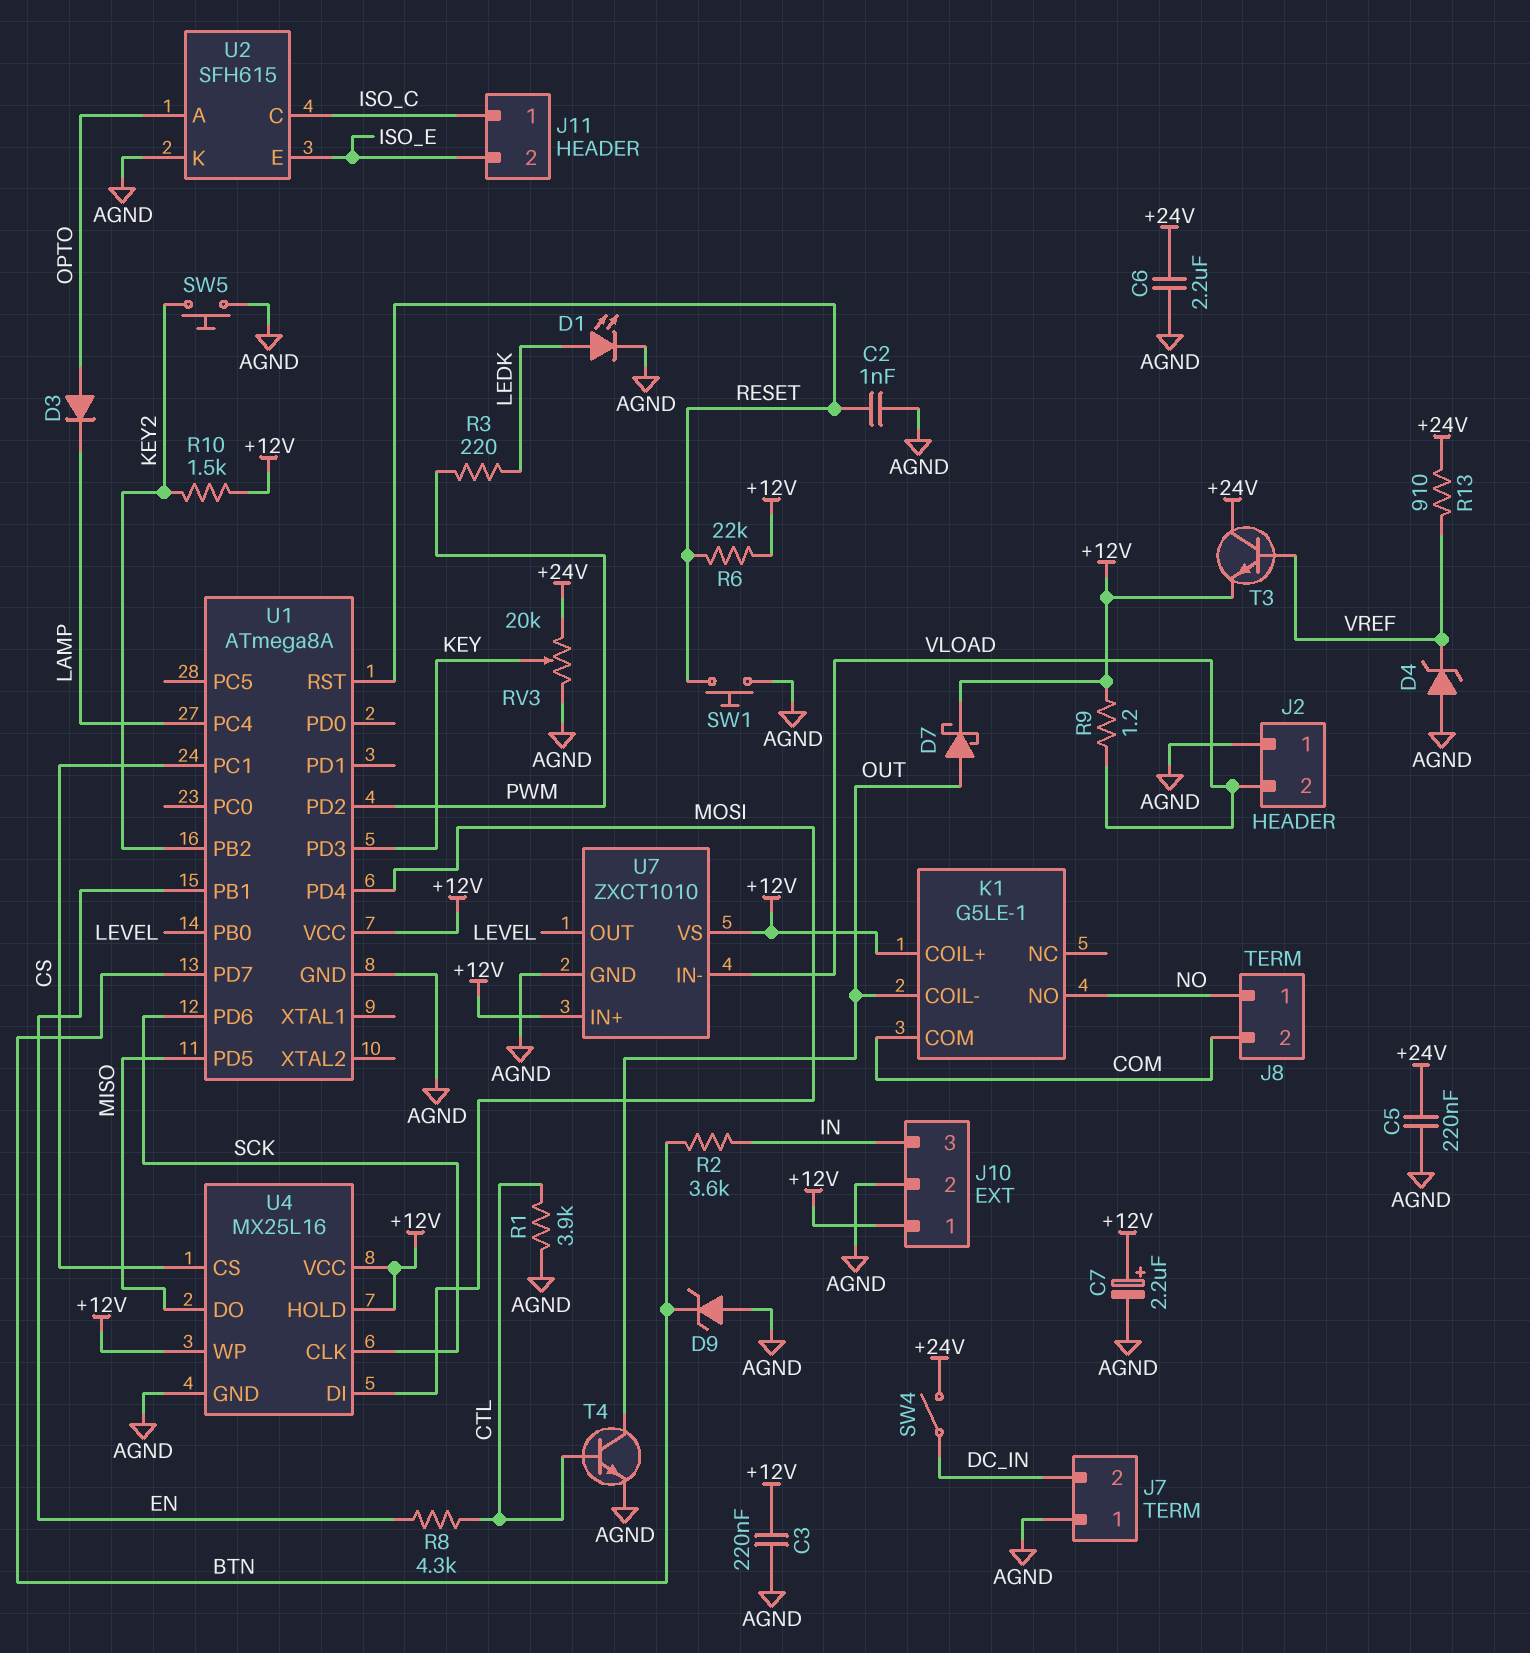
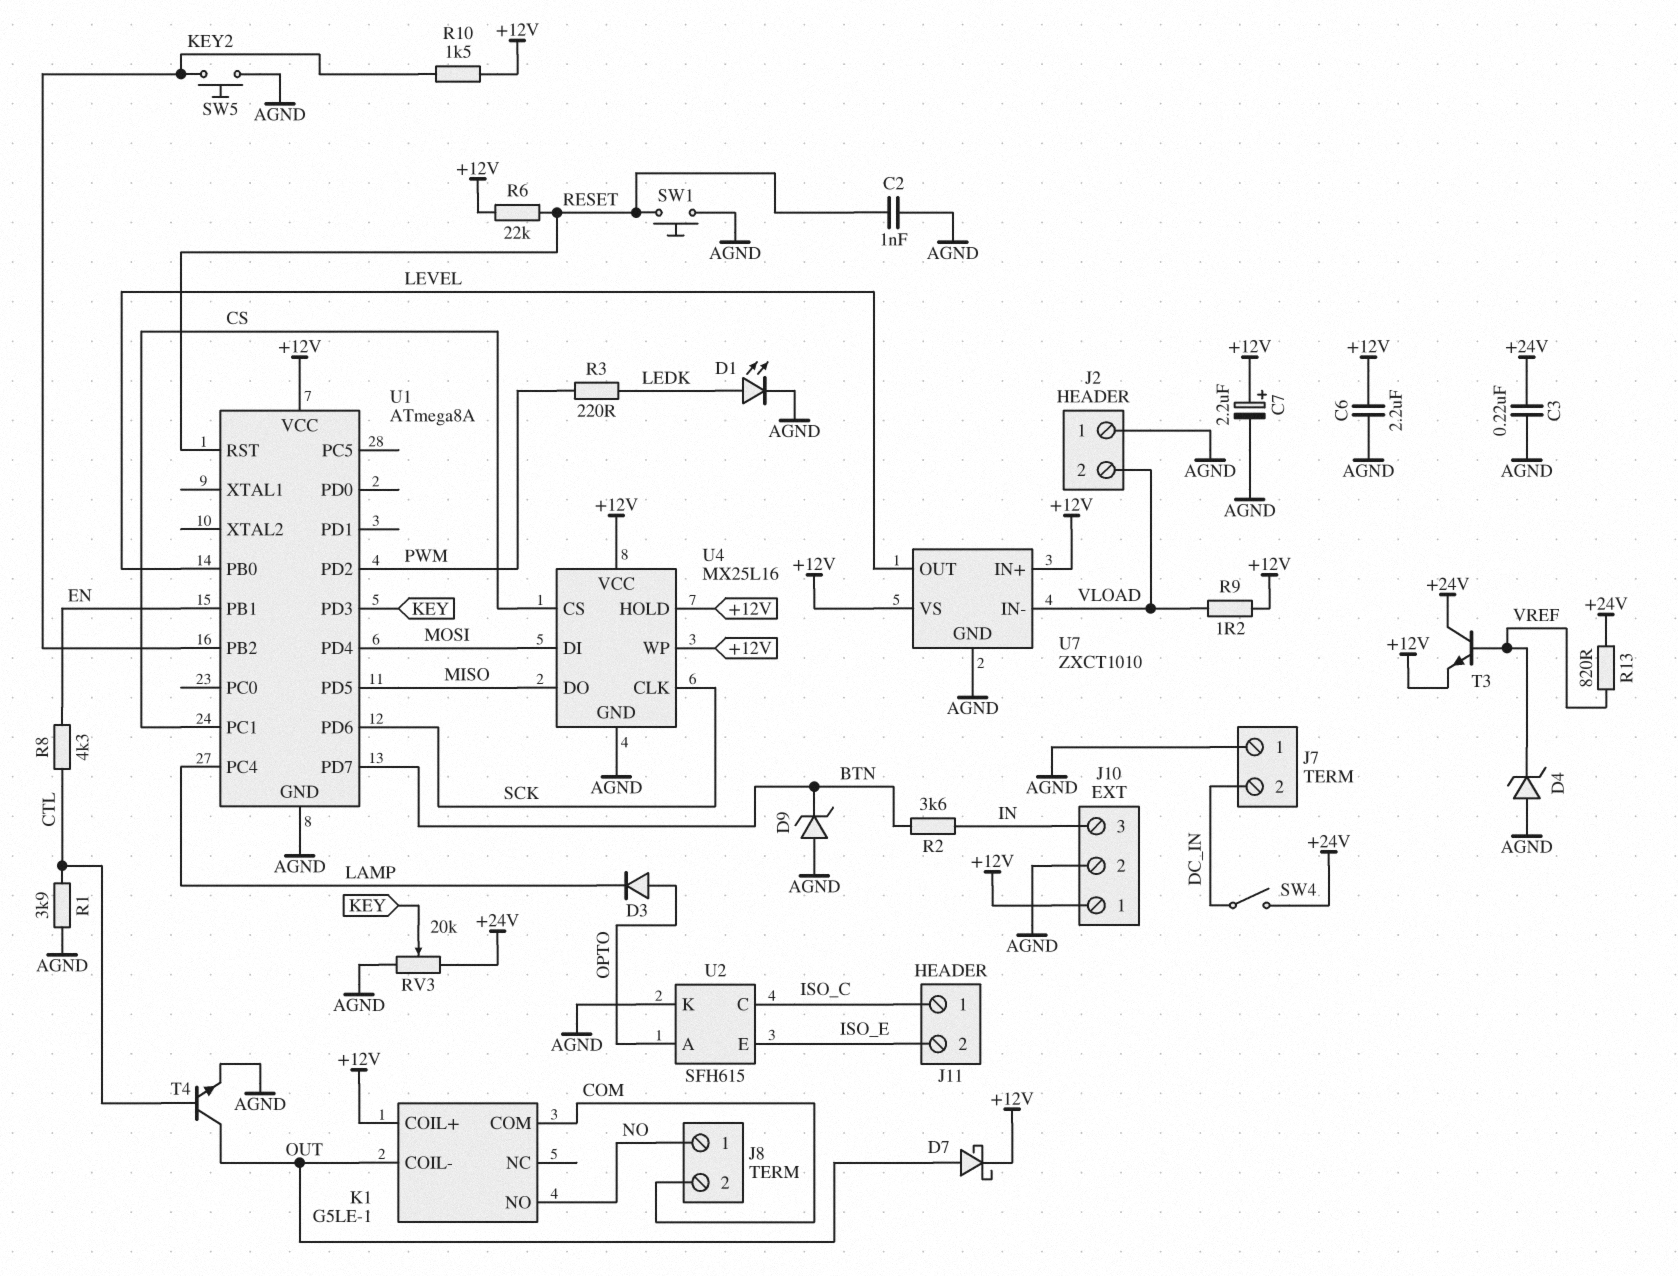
C3: 220nF (+12V, AGND) -> 220nF (+24V, AGND)
C5: 220nF (+24V, AGND) -> none
C6: 2.2uF (+24V, AGND) -> 2.2uF (+12V, AGND)
R13: 910 (+24V, VREF) -> 820 (+24V, VREF)

